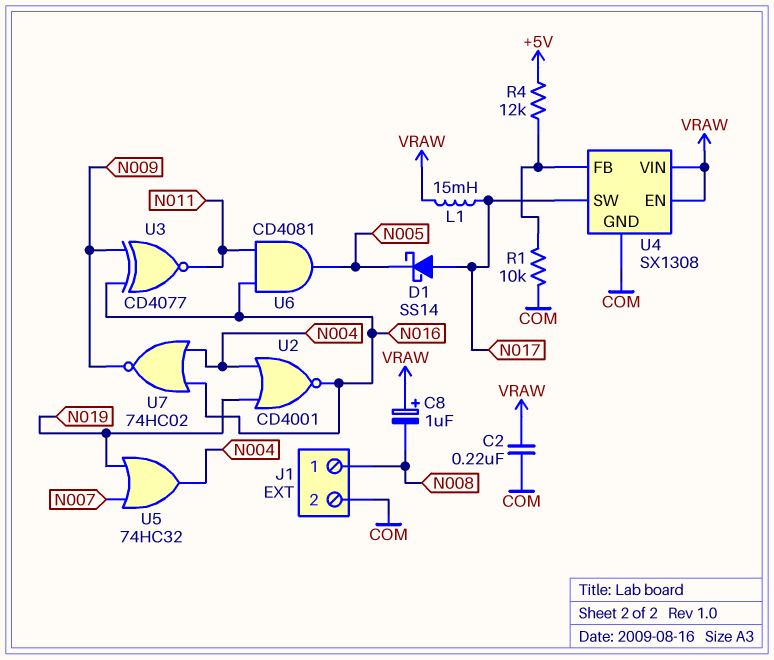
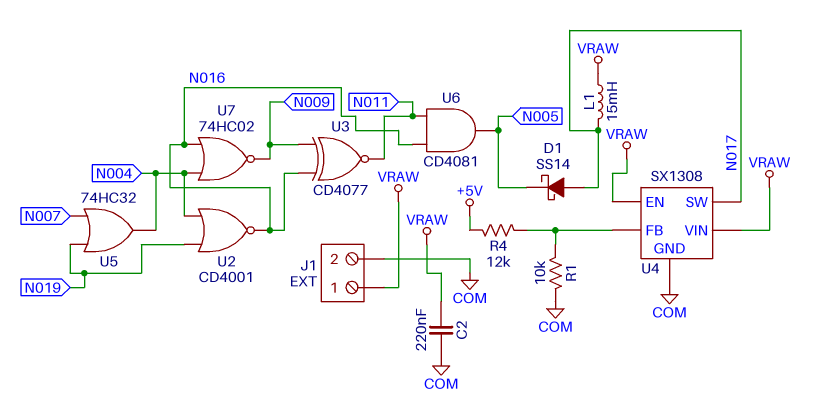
C8: 1uF (plus VRAW, minus N008) -> none
J1 pin 1: N008 -> VRAW

